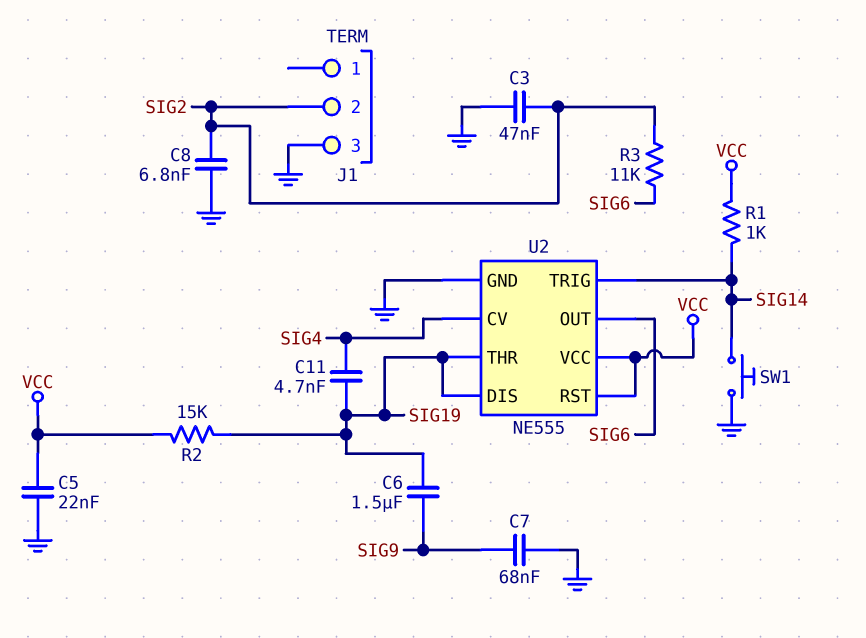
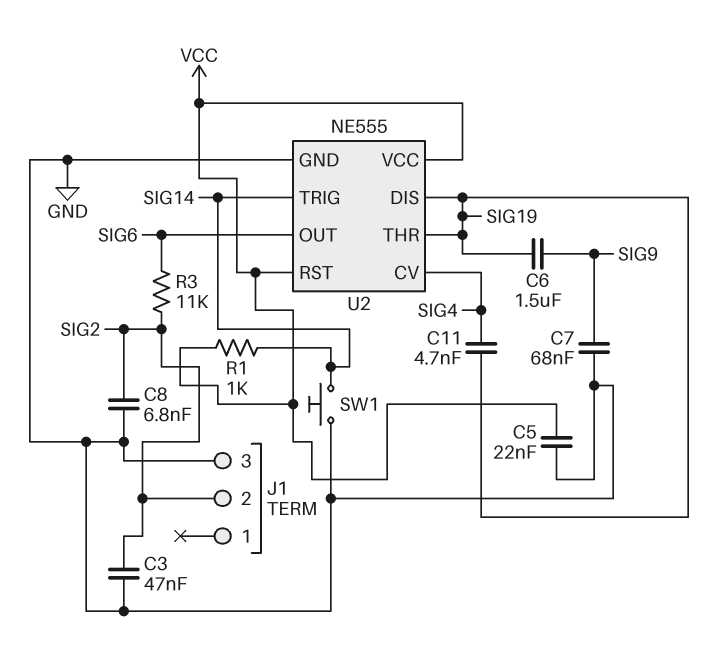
R2: 15k (SIG19, VCC) -> none

